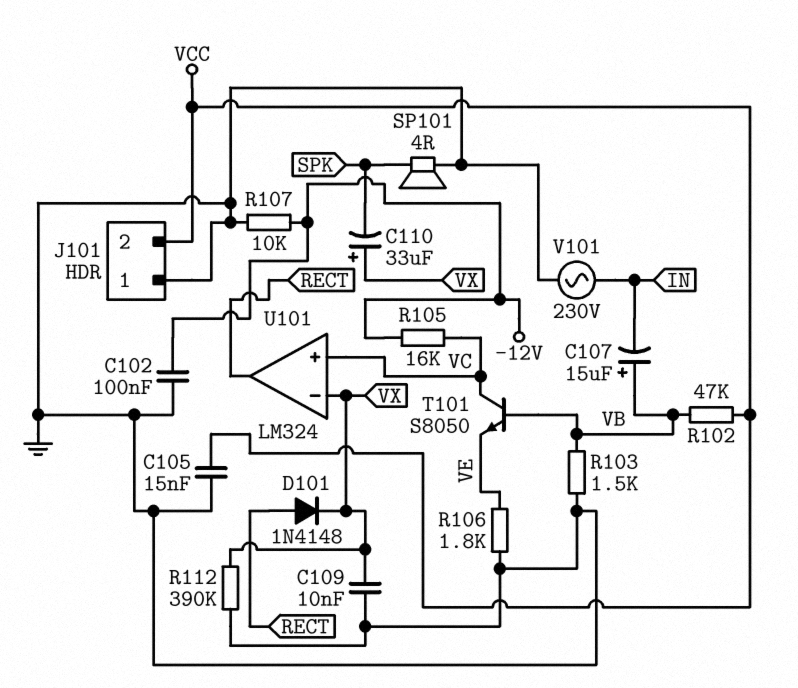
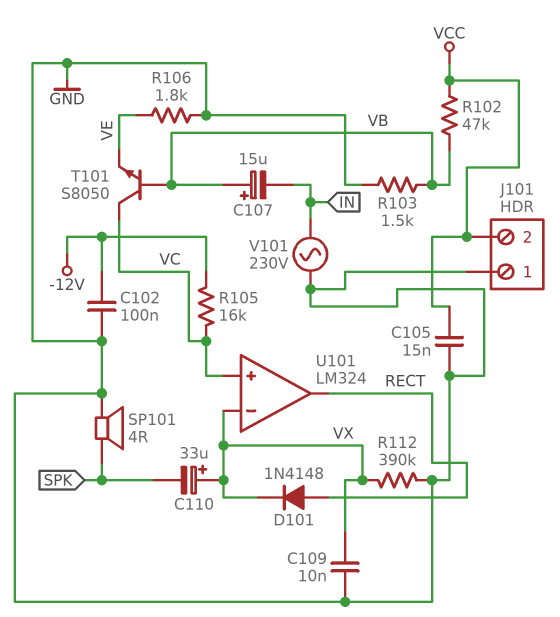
R107: 10k (-12V, GND) -> none

